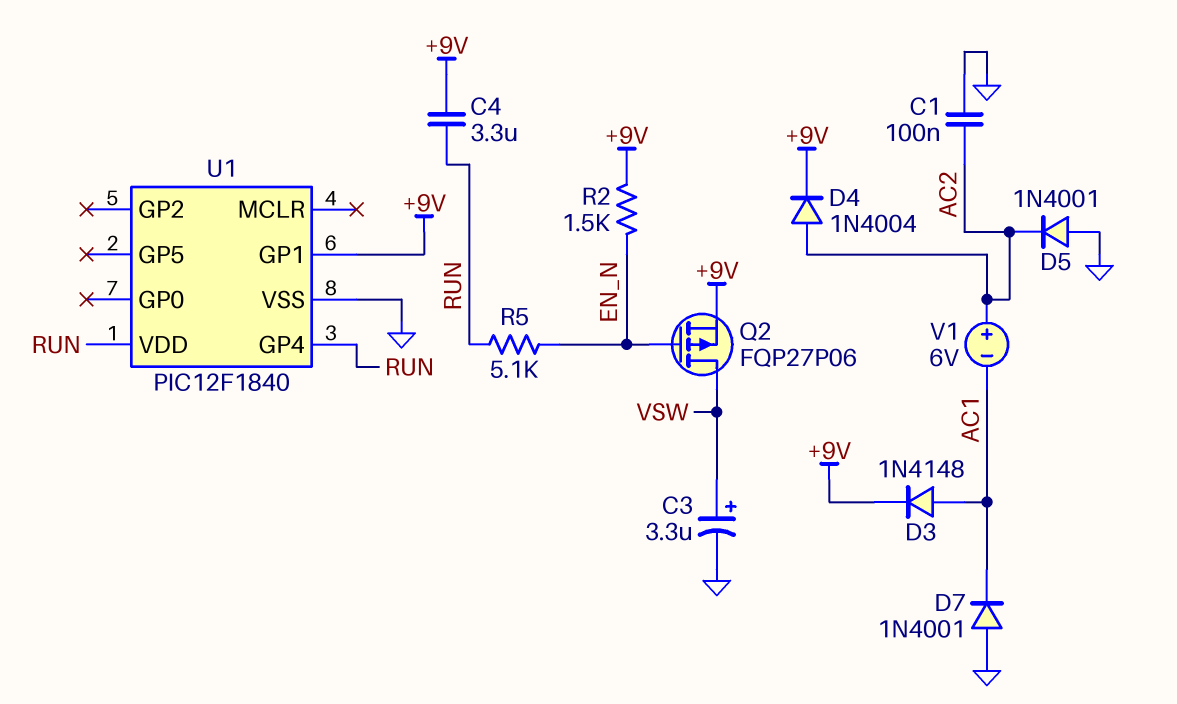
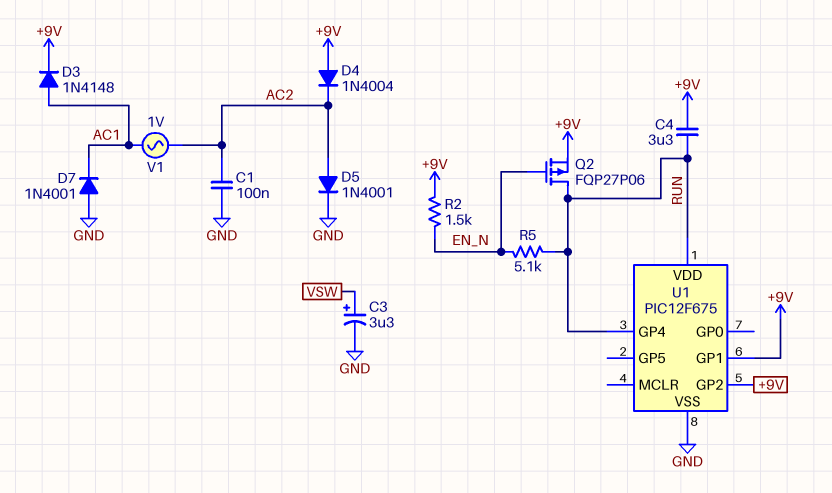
D4: diode 1N4004 (A AC2, K +9V) -> diode 1N4004 (A +9V, K AC2)
D5: diode 1N4001 (A GND, K AC2) -> diode 1N4001 (A AC2, K GND)
Q2: PMOS FQP27P06 (G EN_N, D VSW, S +9V) -> PMOS FQP27P06 (G EN_N, D RUN, S +9V)
U1: PIC12F1840 -> PIC12F675
U1 pin GP2: none -> +9V
V1: 6V (plus AC2, minus AC1) -> AC 1V (AC1, AC2)

